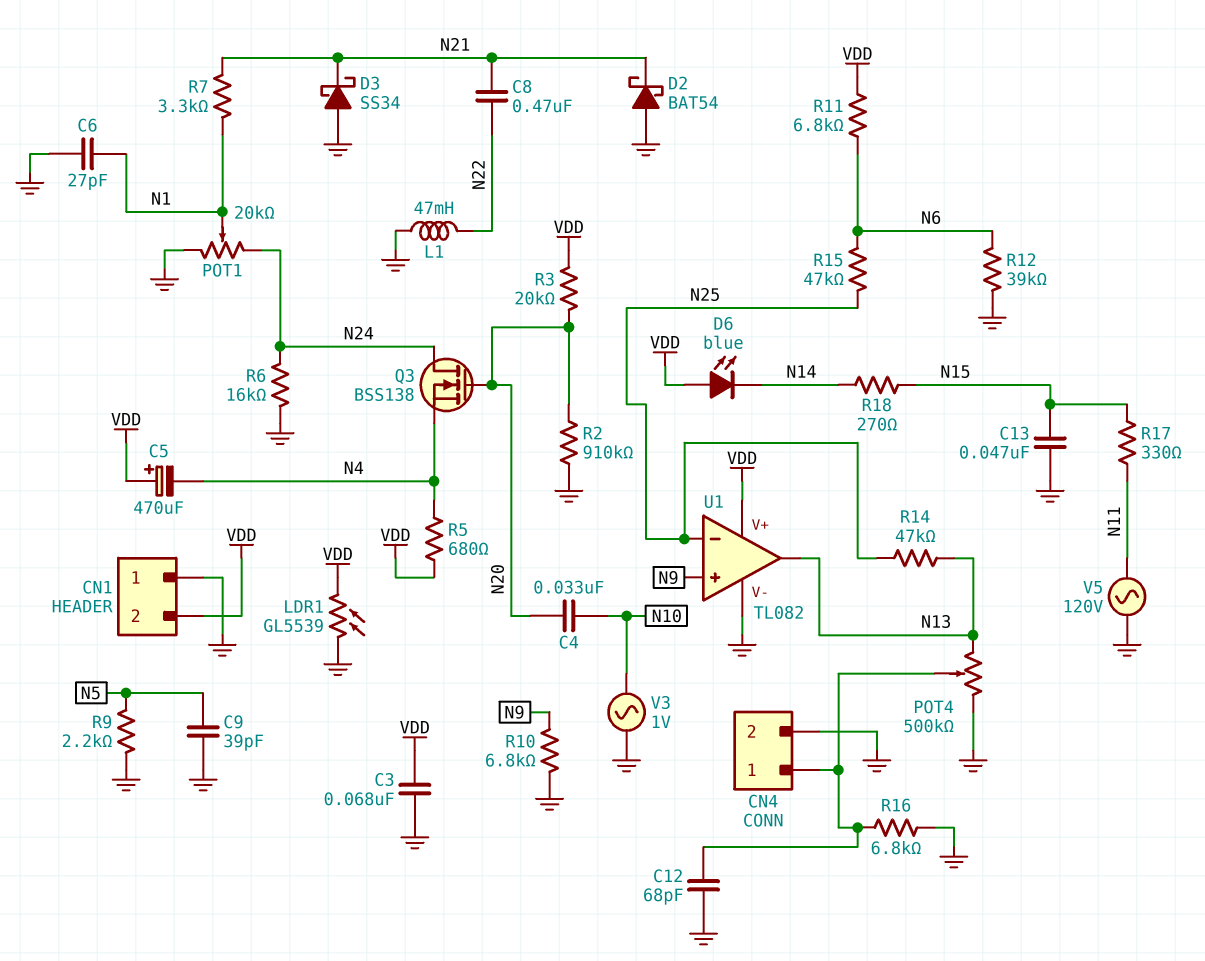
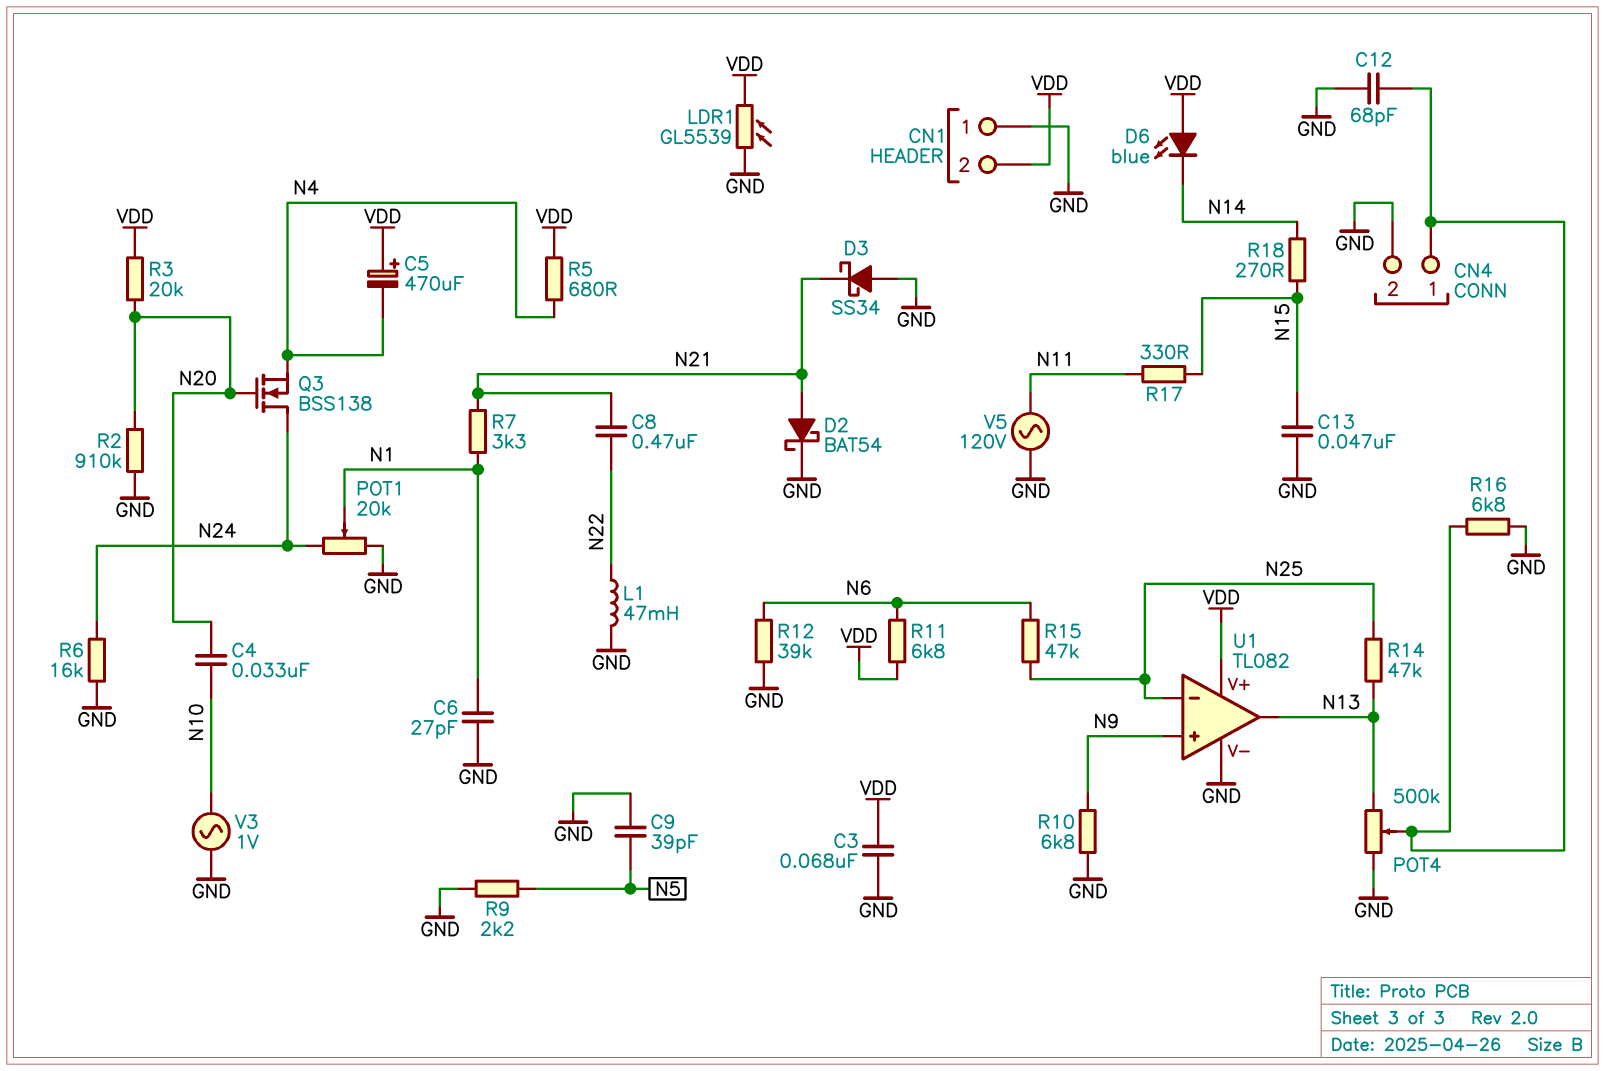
D2: schottky BAT54 (A GND, K N21) -> schottky BAT54 (A N21, K GND)

